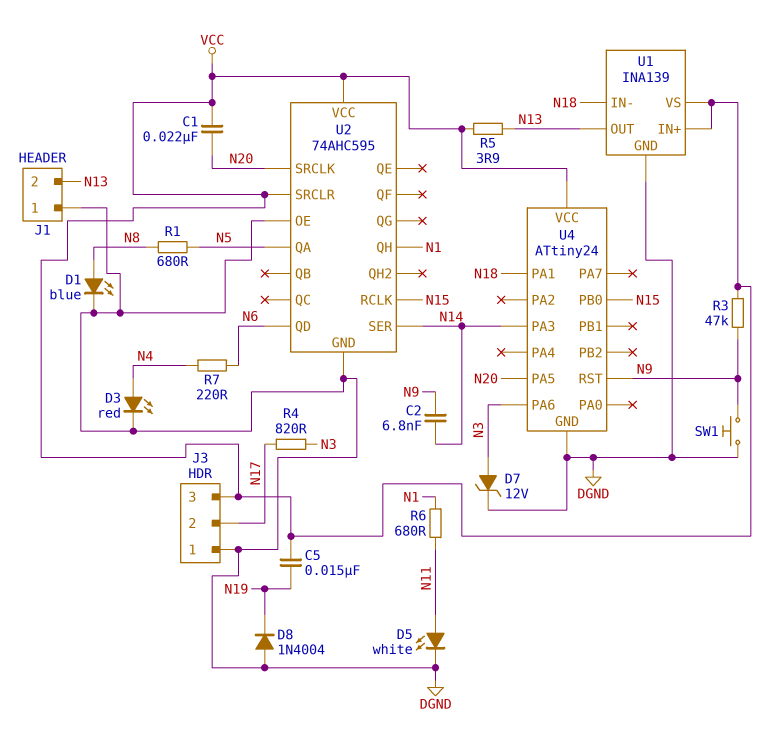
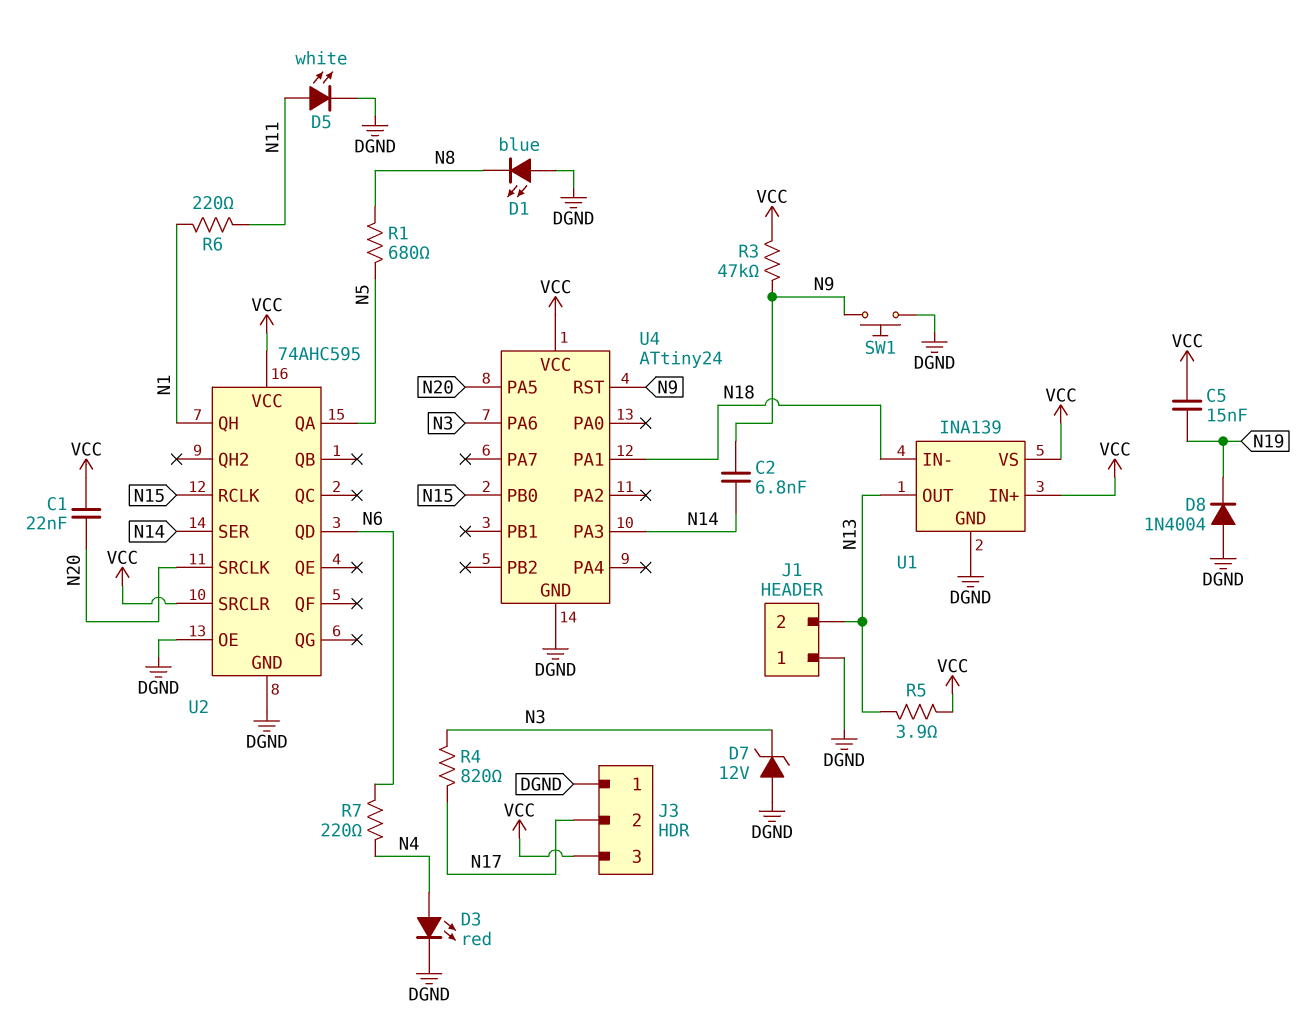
D1: LED blue (A N8, K DGND) -> LED blue (A DGND, K N8)
D7: zener 12V (A N3, K DGND) -> zener 12V (A DGND, K N3)
R6: 680 (N1, N11) -> 220 (N1, N11)

